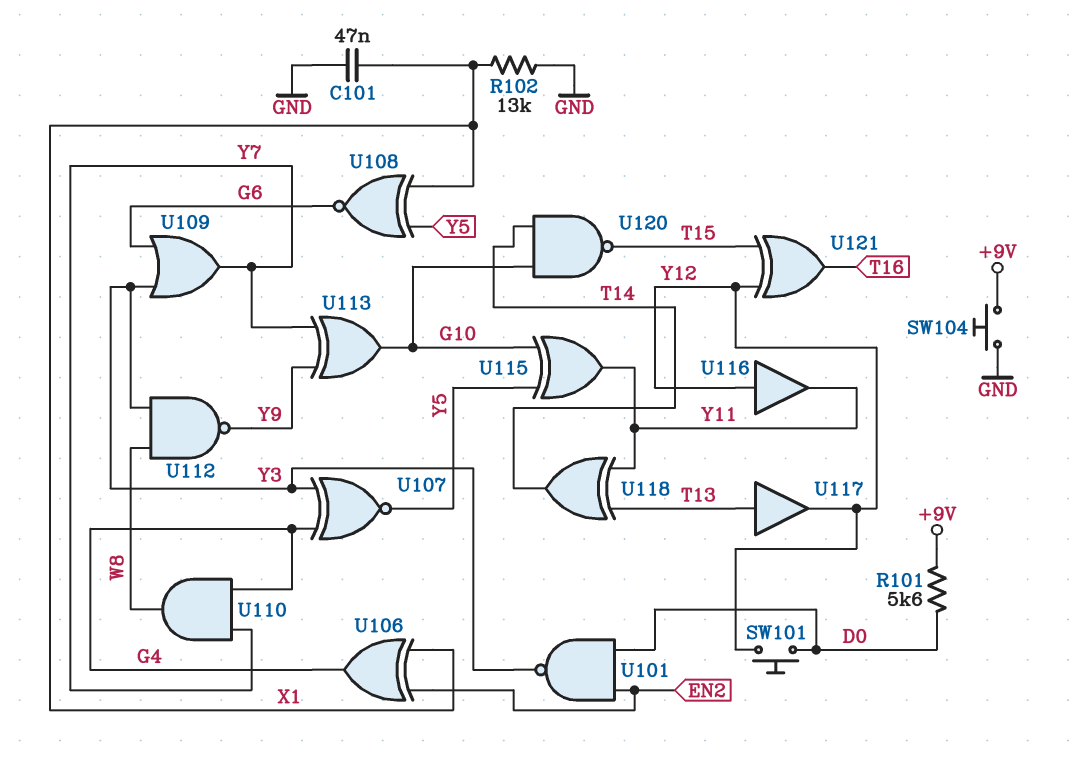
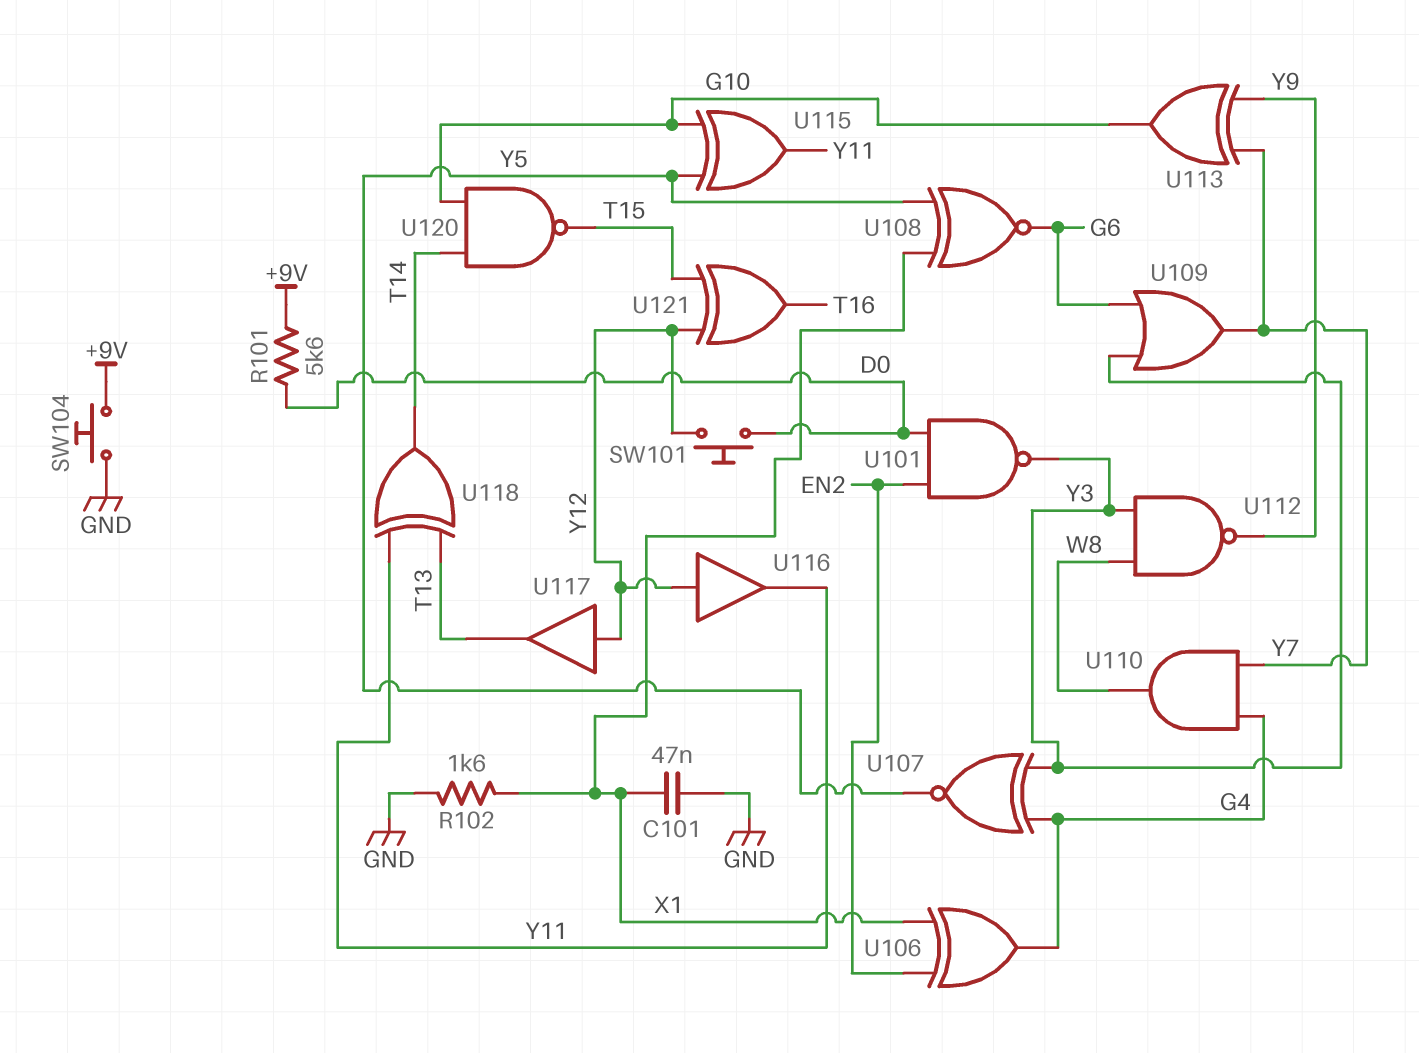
R102: 13k (GND, X1) -> 1.6k (GND, X1)
U117: buffer (in T13, out Y12) -> buffer (in Y12, out T13)

